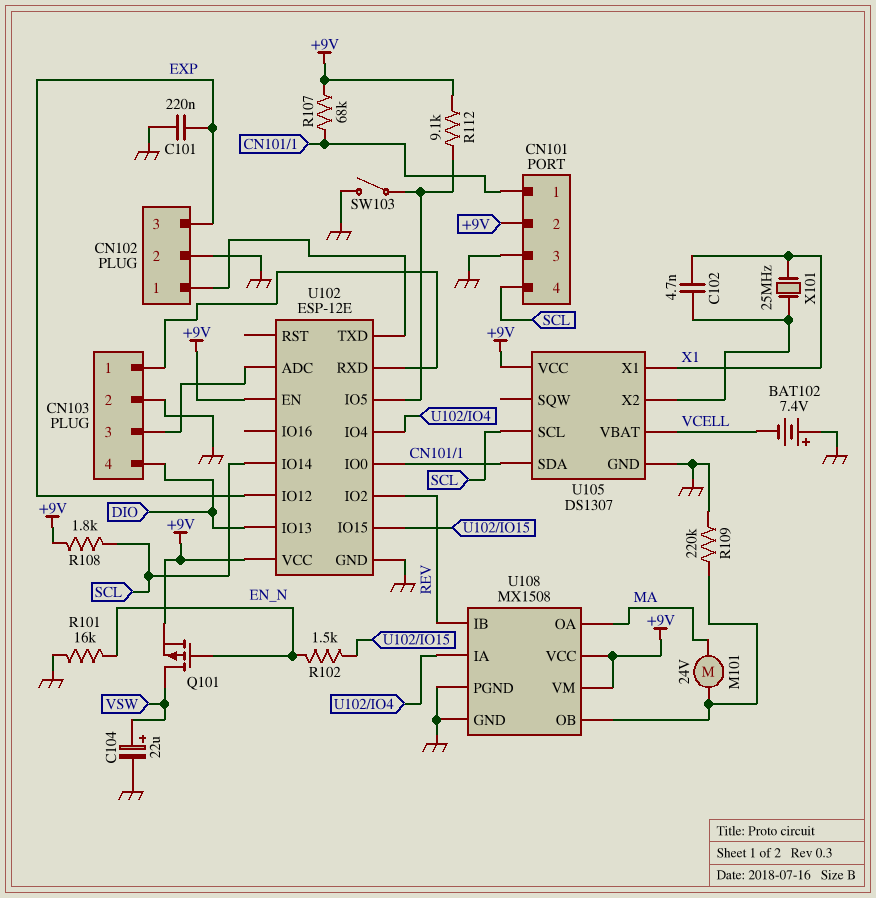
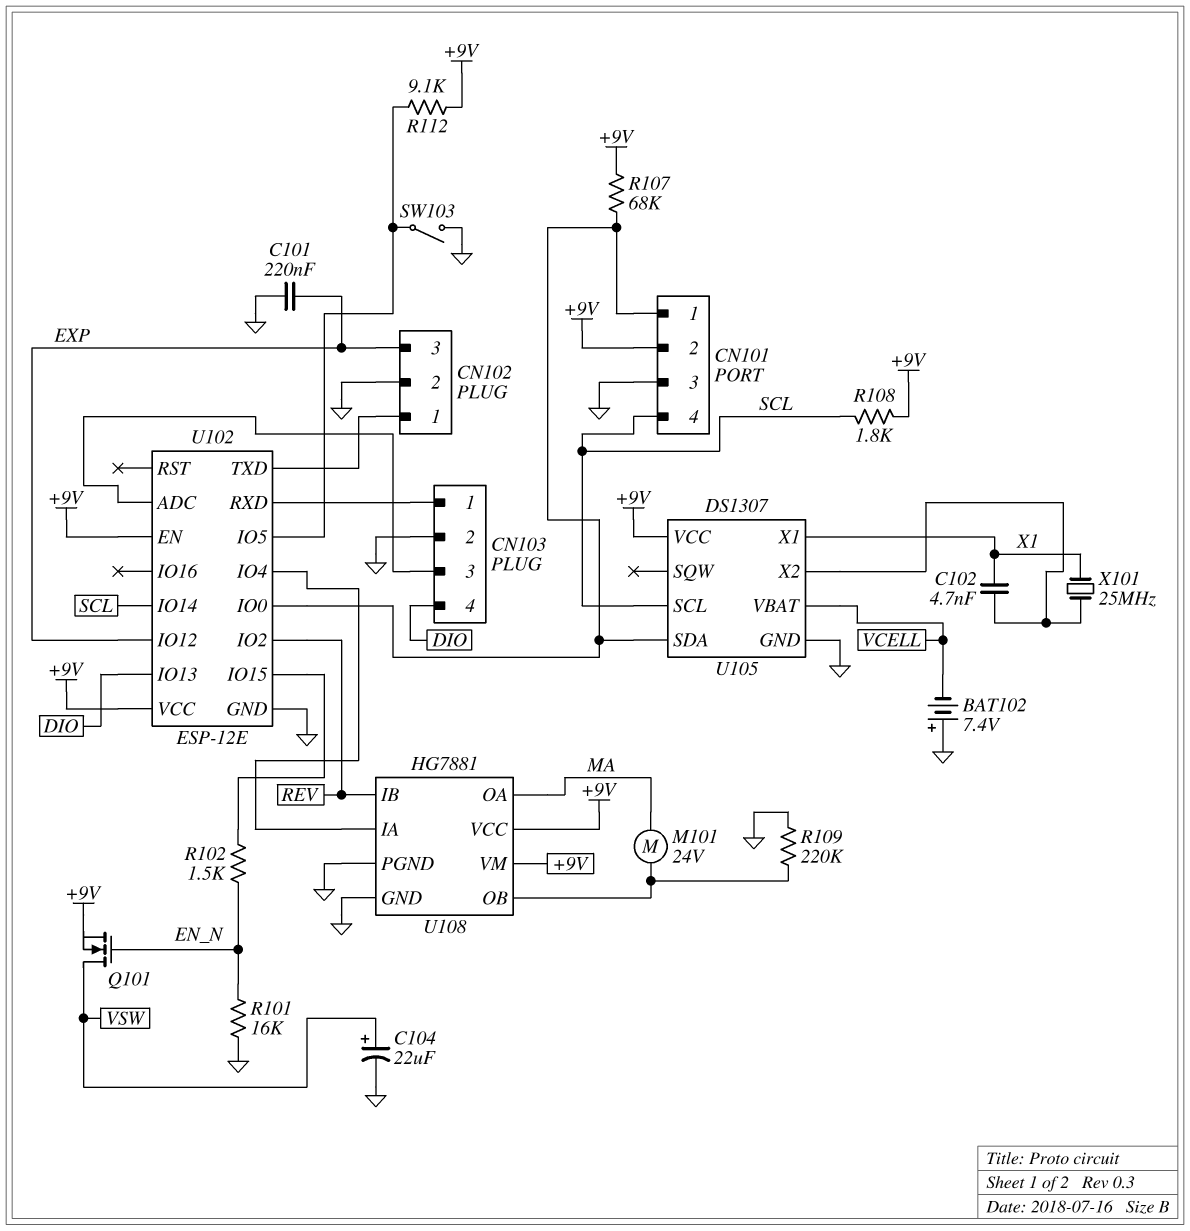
Q101: PMOS (G EN_N, D VSW, S +9V) -> NMOS (G EN_N, D VSW, S +9V)
U108: MX1508 -> HG7881

